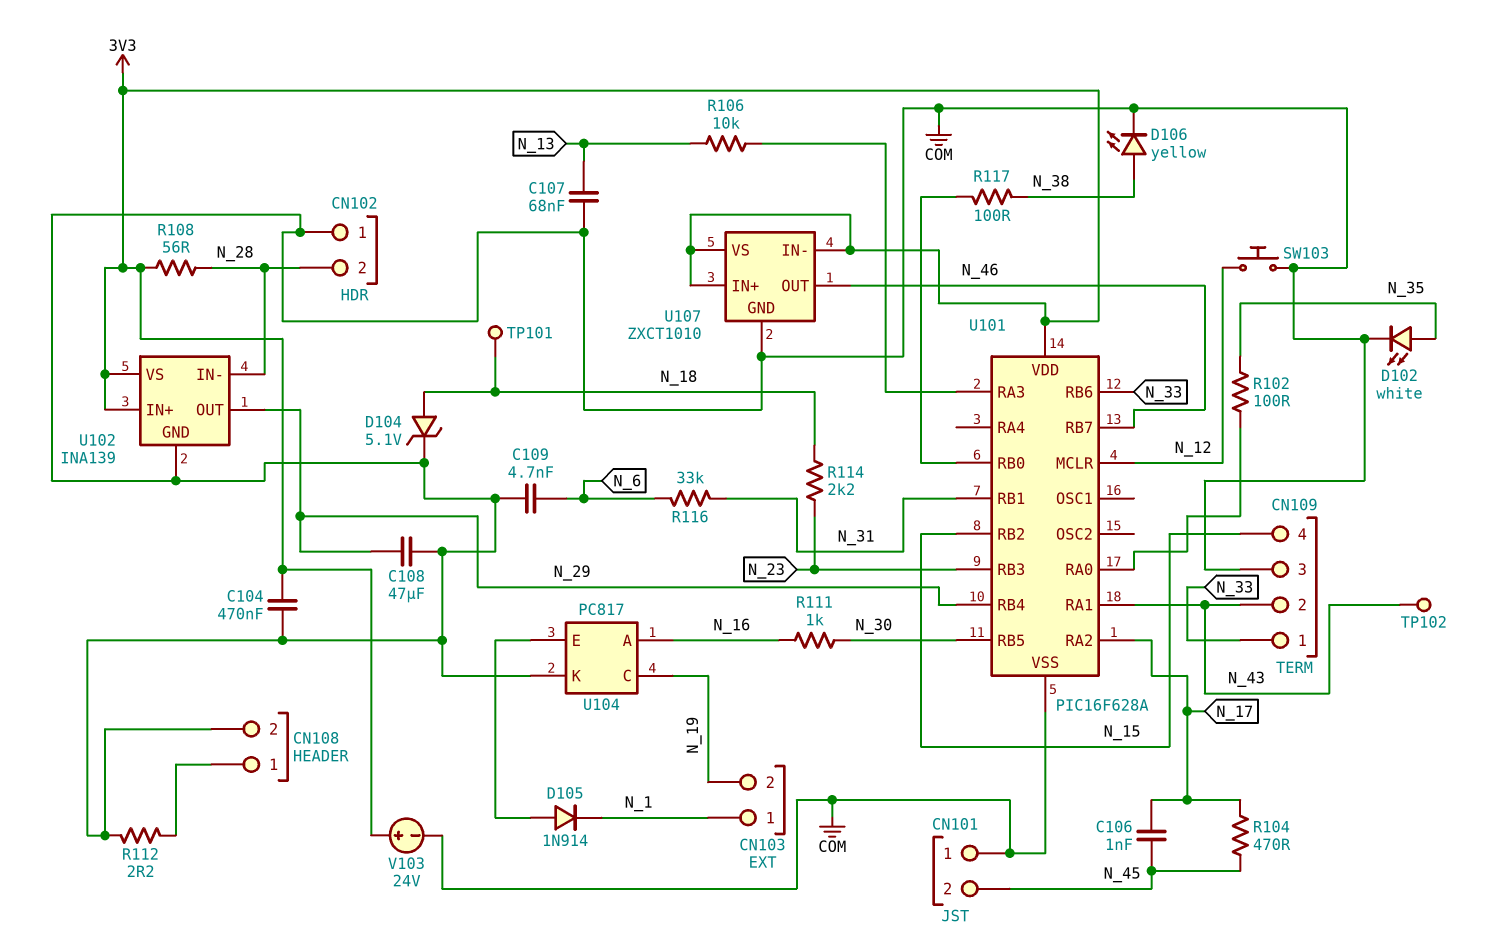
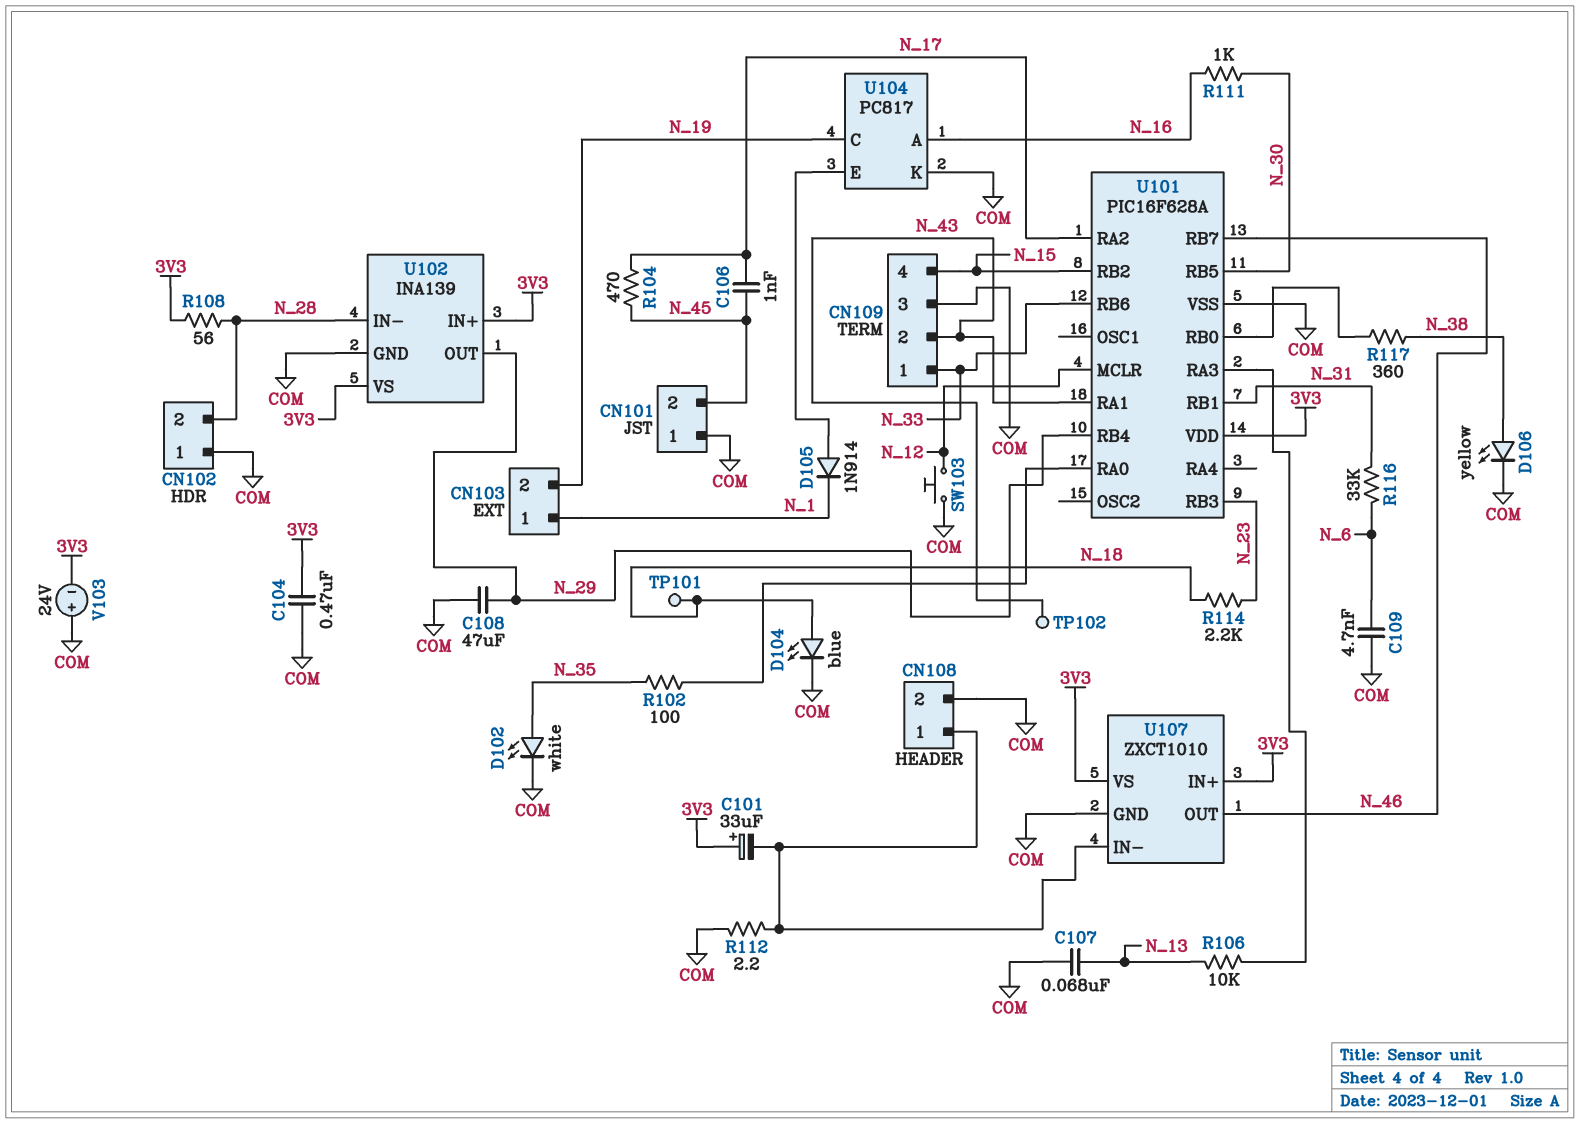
C101: none -> 33uF (plus 3V3, minus CN108/1)
D104: zener 5.1V (A N_18, K COM) -> LED blue (A N_18, K COM)
R117: 100 (N_38, U101/RB0) -> 360 (N_38, U101/RB0)
U107 pin IN-: 3V3 -> CN108/1
V103: 24V (plus 3V3, minus COM) -> 24V (plus COM, minus 3V3)

